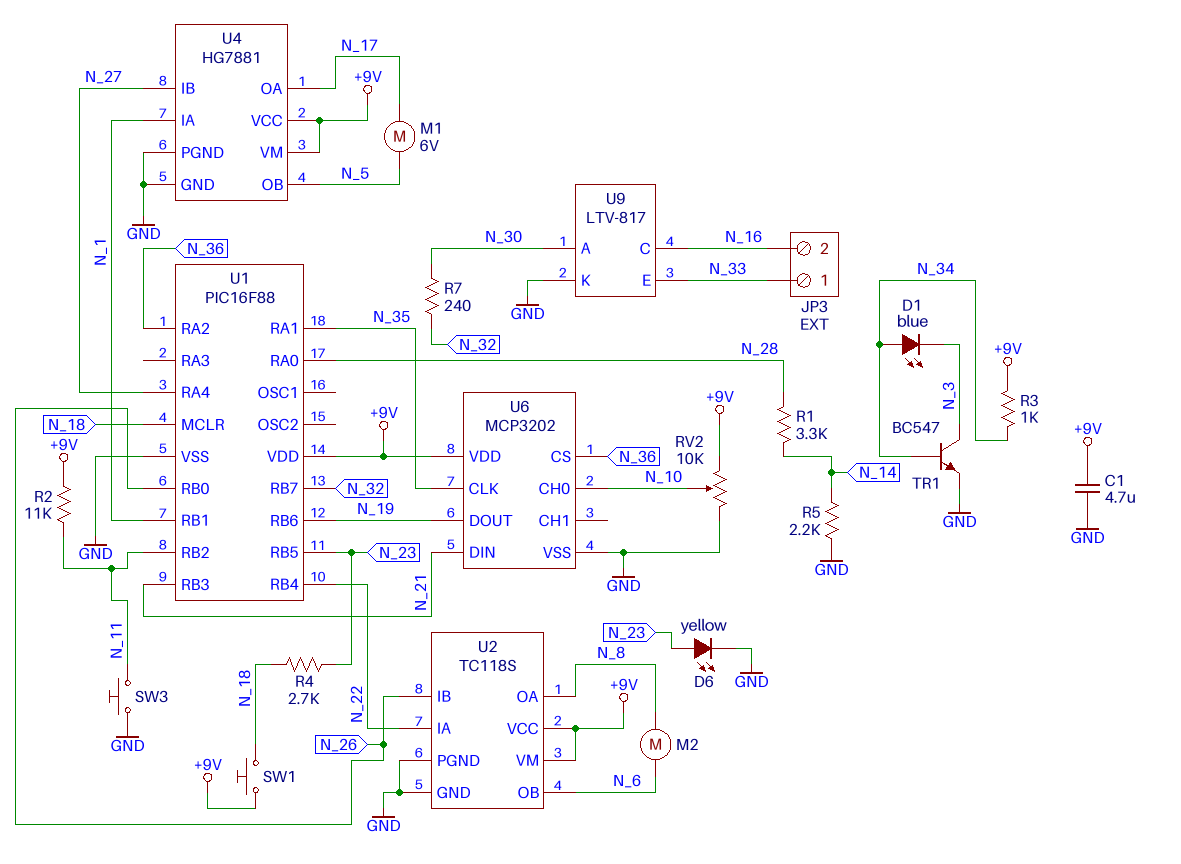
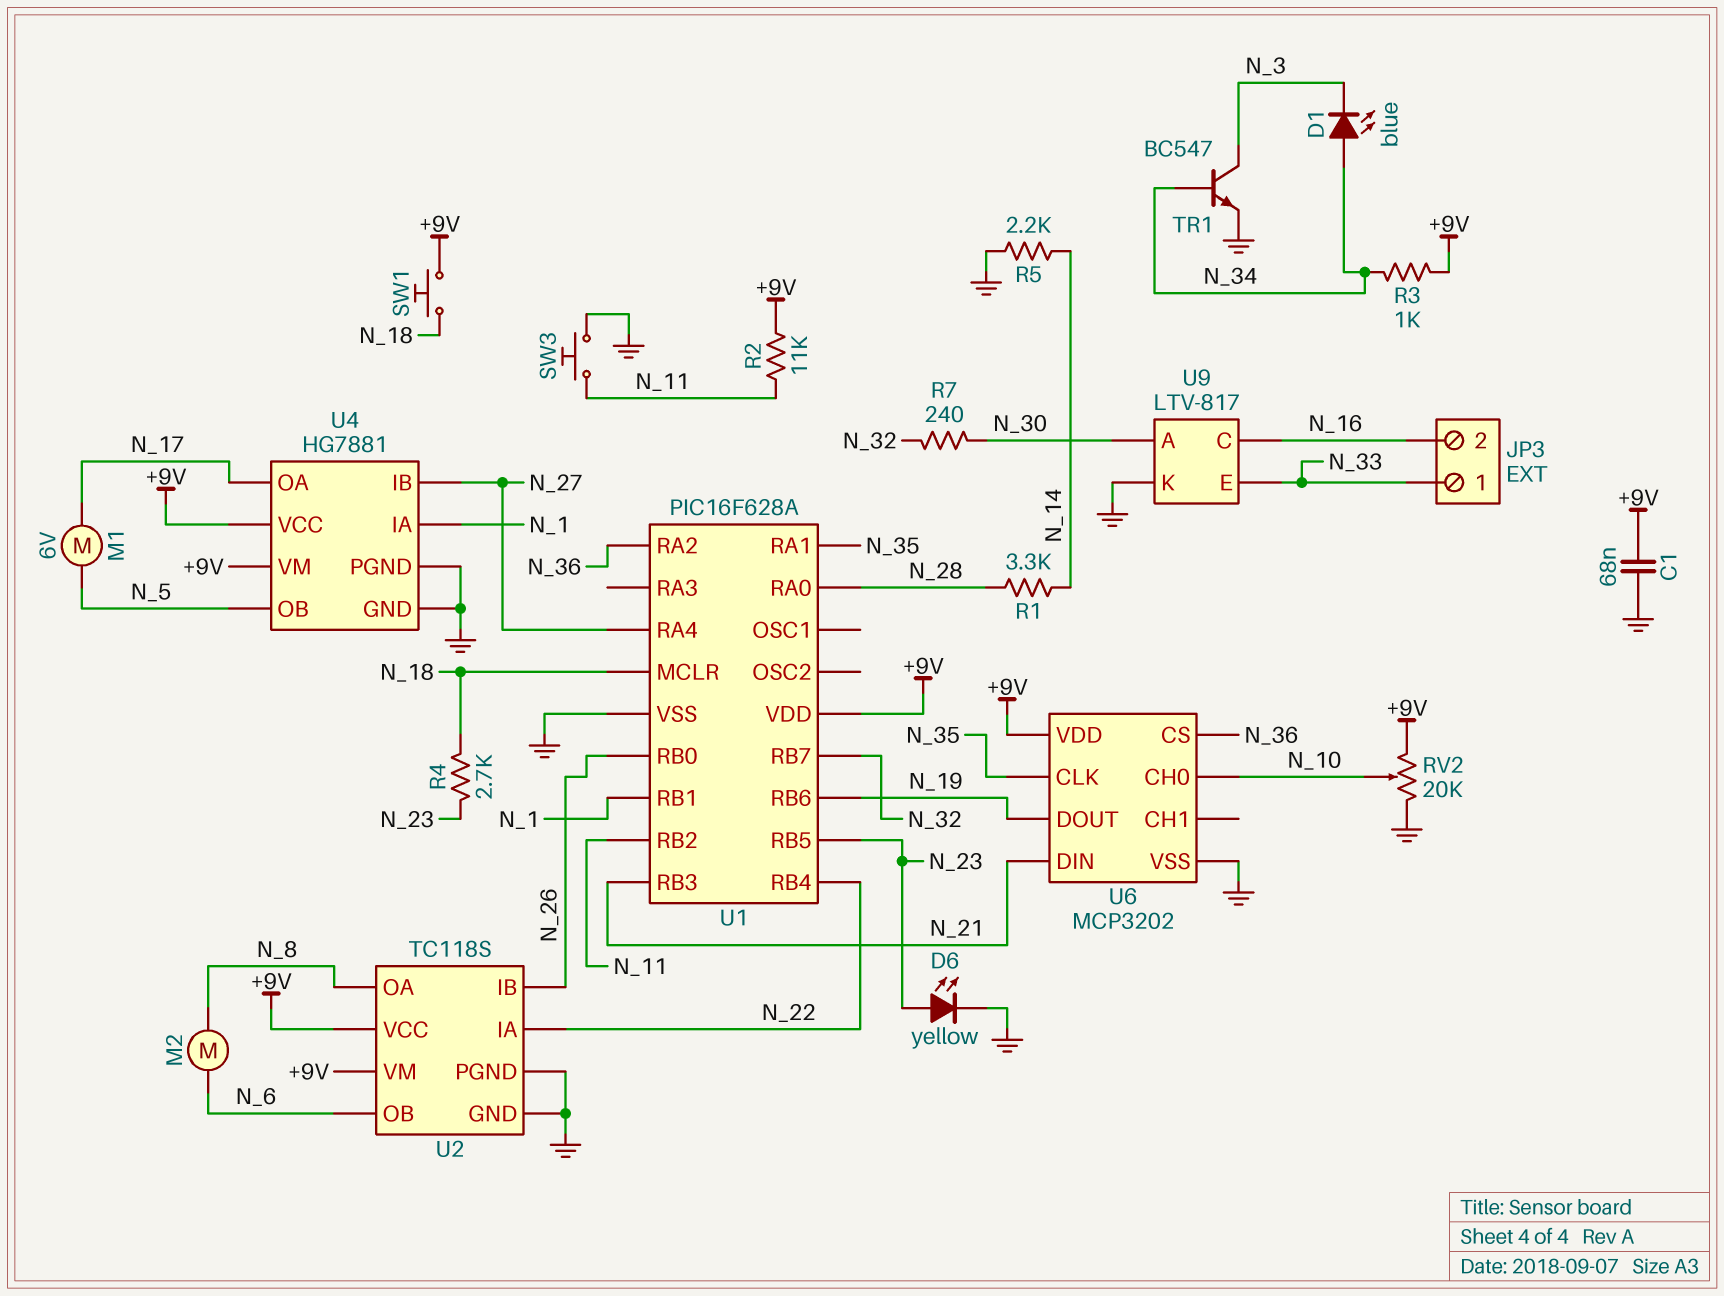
C1: 4.7uF (+9V, GND) -> 68nF (+9V, GND)
RV2: 10k (+9V, GND, wiper N_10) -> 20k (+9V, GND, wiper N_10)
U1: PIC16F88 -> PIC16F628A

